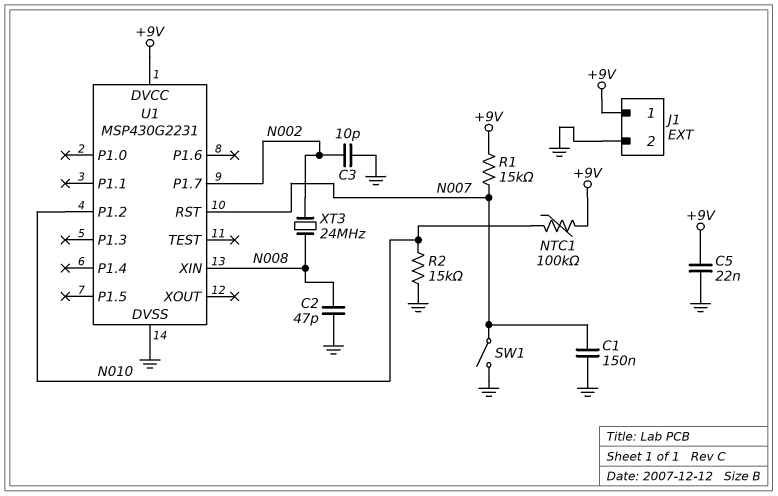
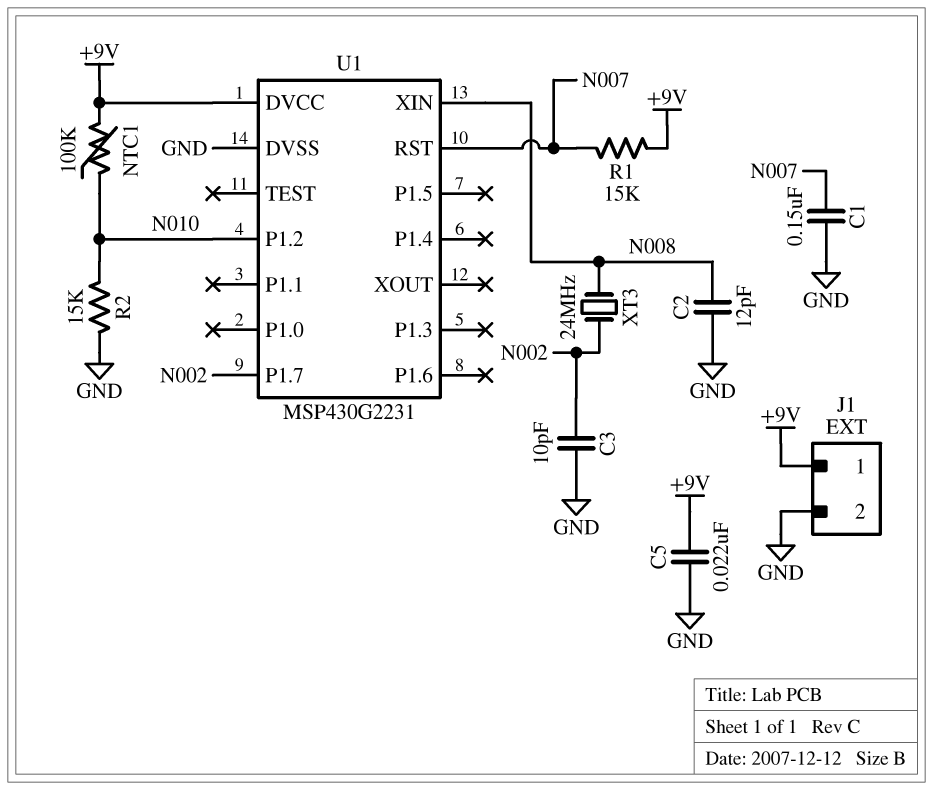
C2: 47pF (GND, N008) -> 12pF (GND, N008)
SW1: switch (GND, N007) -> none

